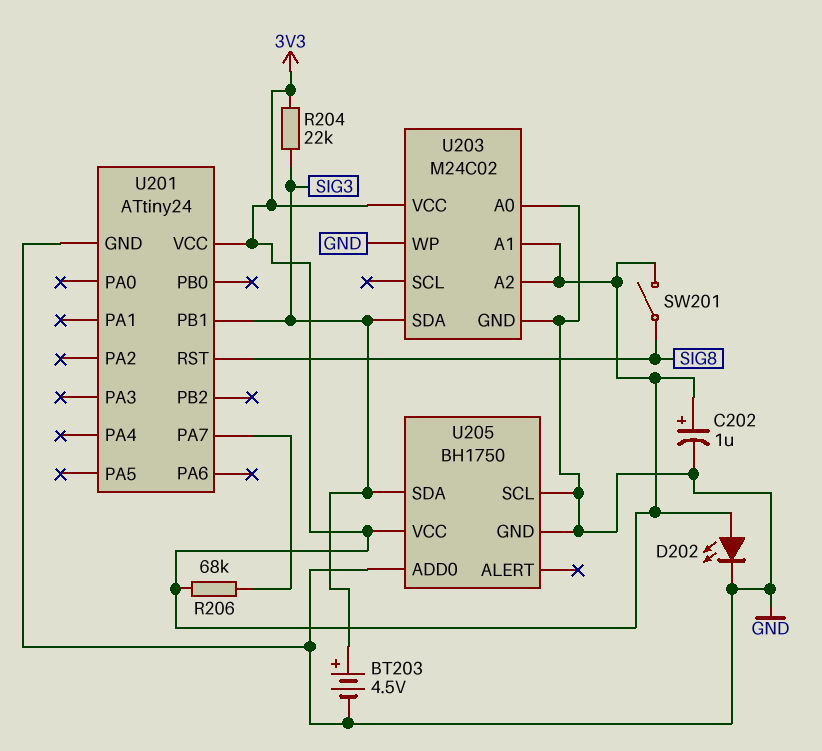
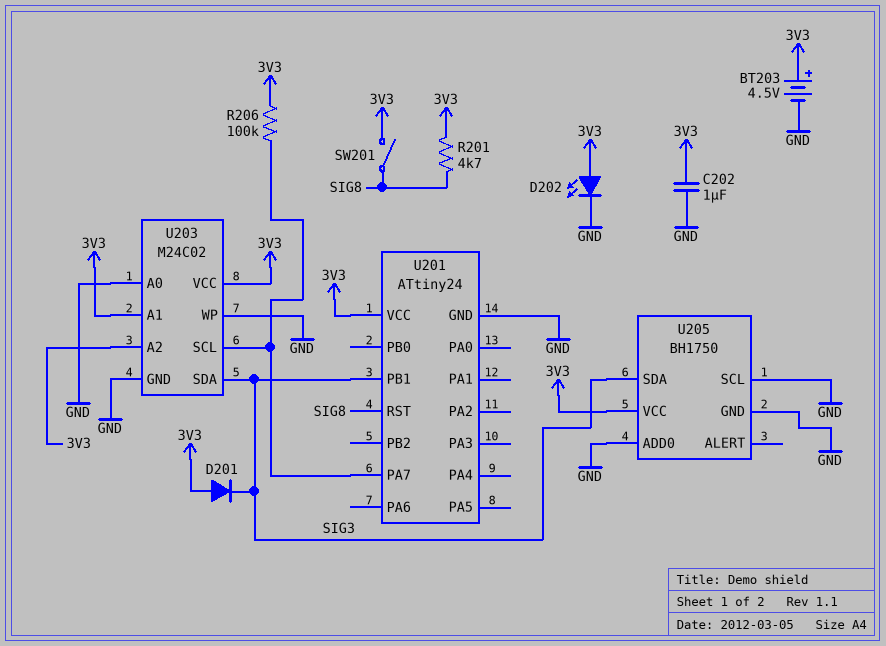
BT203: 4.5V (plus SIG3, minus GND) -> 4.5V (plus 3V3, minus GND)
C202: 1uF (plus 3V3, minus GND) -> 1uF (3V3, GND)
D201: none -> diode (A 3V3, K SIG3)
R201: none -> 4.7k (3V3, SIG8)
R204: 22k (3V3, SIG3) -> none
R206: 68k (3V3, U201/PA7) -> 100k (3V3, U201/PA7)
U203 pin SCL: none -> U201/PA7

